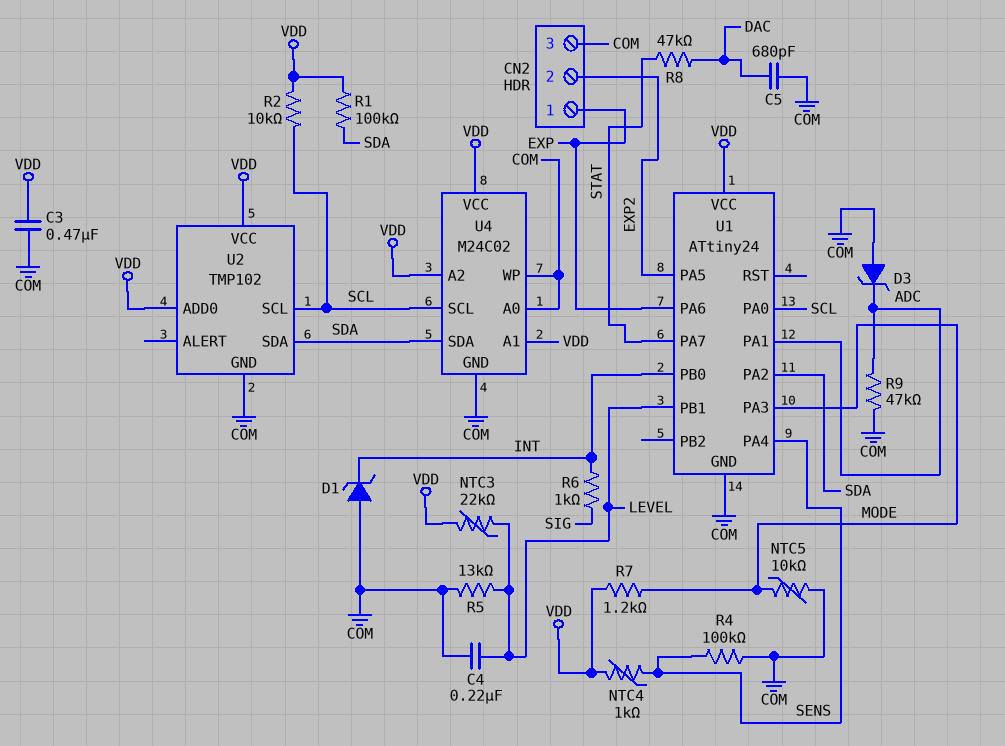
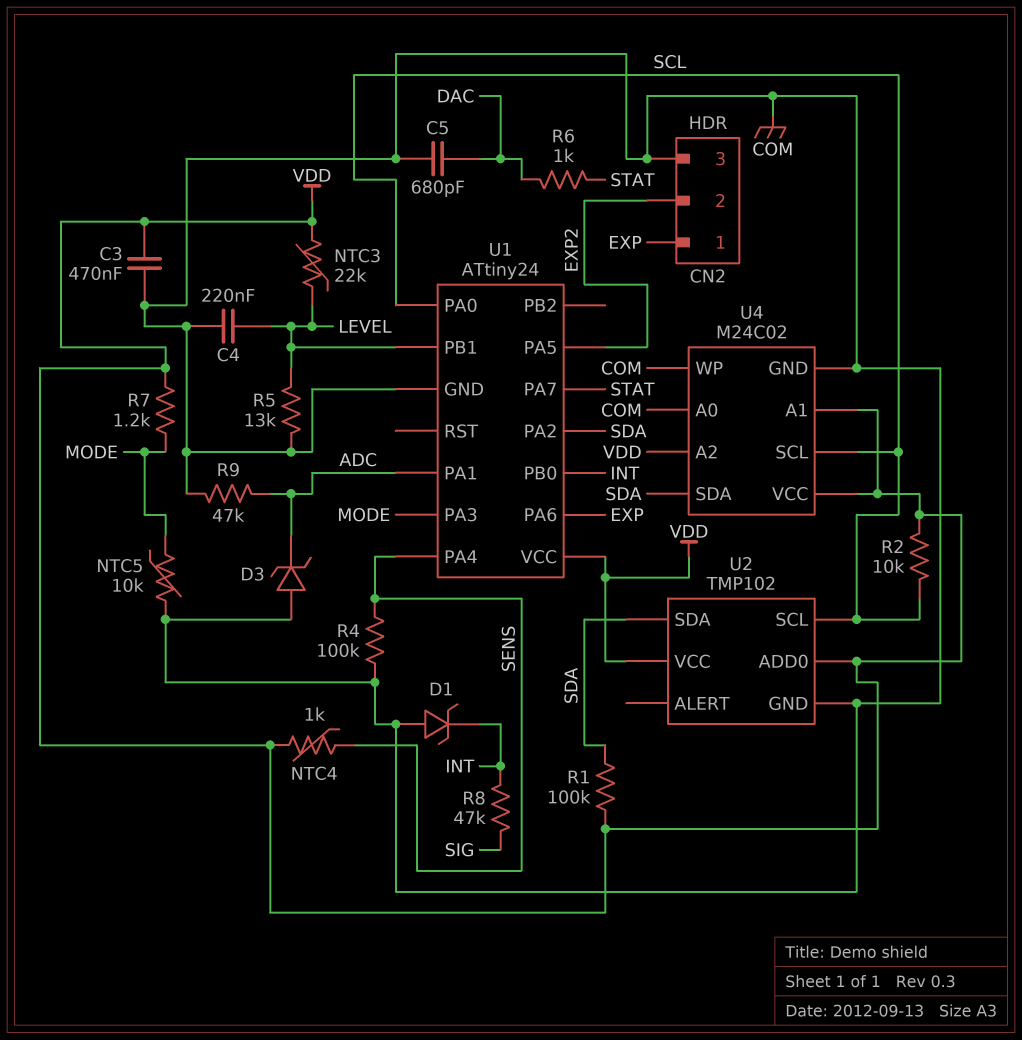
R6: 1k (INT, SIG) -> 1k (DAC, STAT)
R8: 47k (DAC, STAT) -> 47k (INT, SIG)

